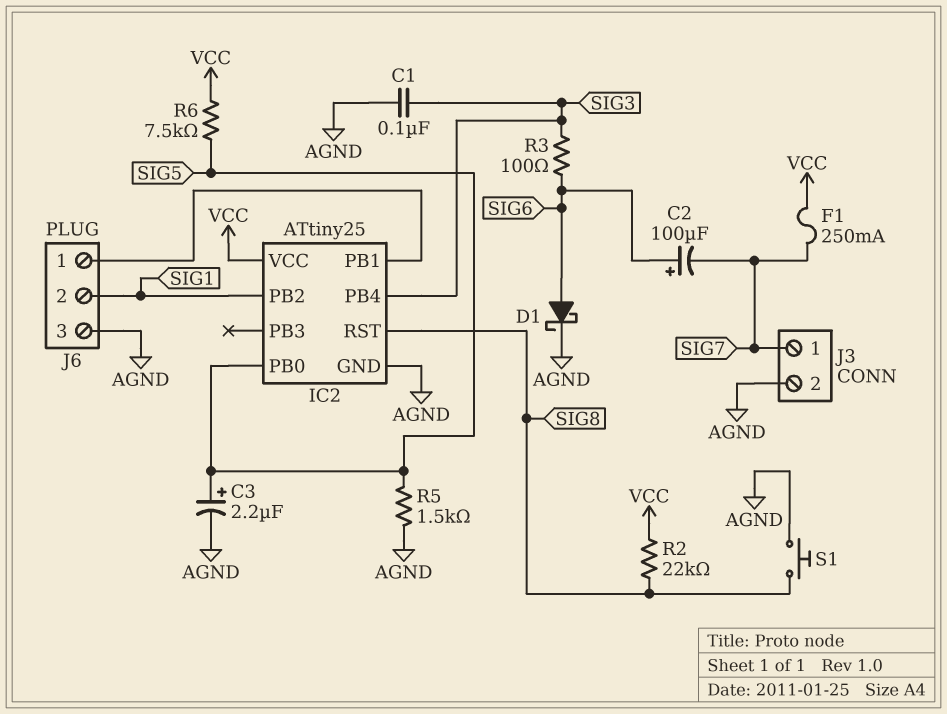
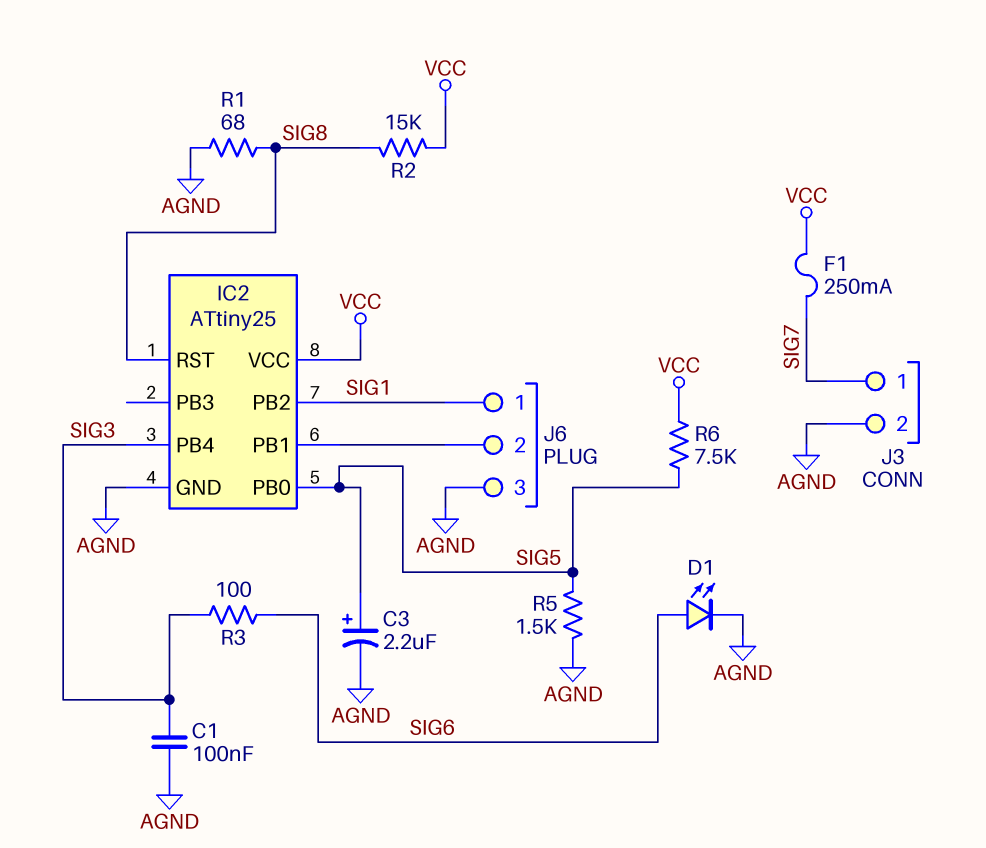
C2: 100uF (plus SIG6, minus SIG7) -> none
D1: schottky (A SIG6, K AGND) -> LED (A SIG6, K AGND)
J6 pin 1: IC2/PB1 -> SIG1
J6 pin 2: SIG1 -> IC2/PB1
R1: none -> 68 (AGND, SIG8)
R2: 22k (SIG8, VCC) -> 15k (SIG8, VCC)
S1: button (AGND, SIG8) -> none

